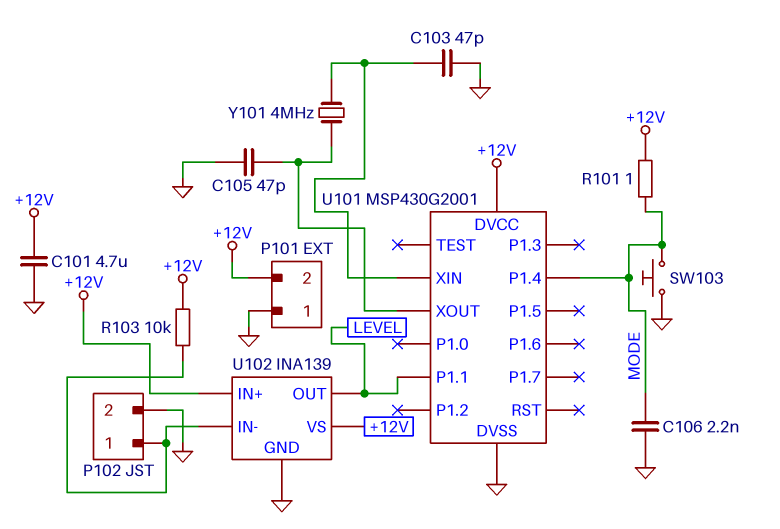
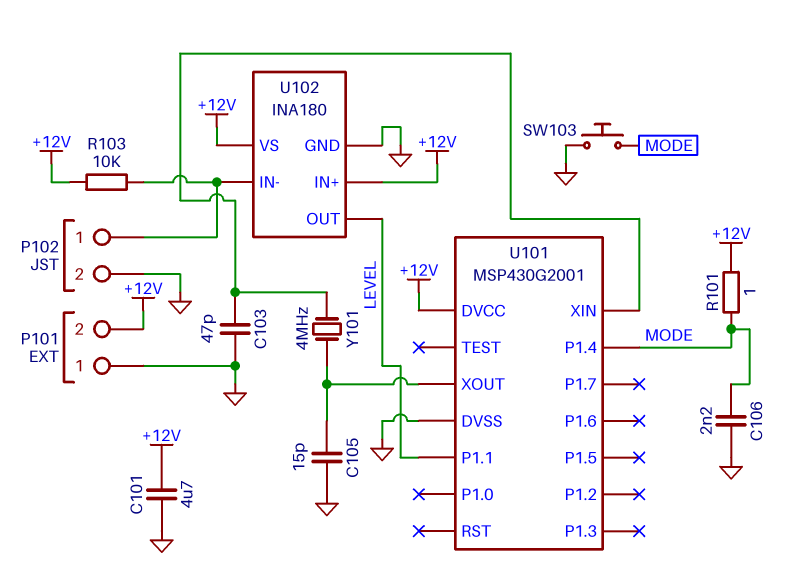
C105: 47pF (GND, U101/XOUT) -> 15pF (GND, U101/XOUT)
U102: INA139 -> INA180

